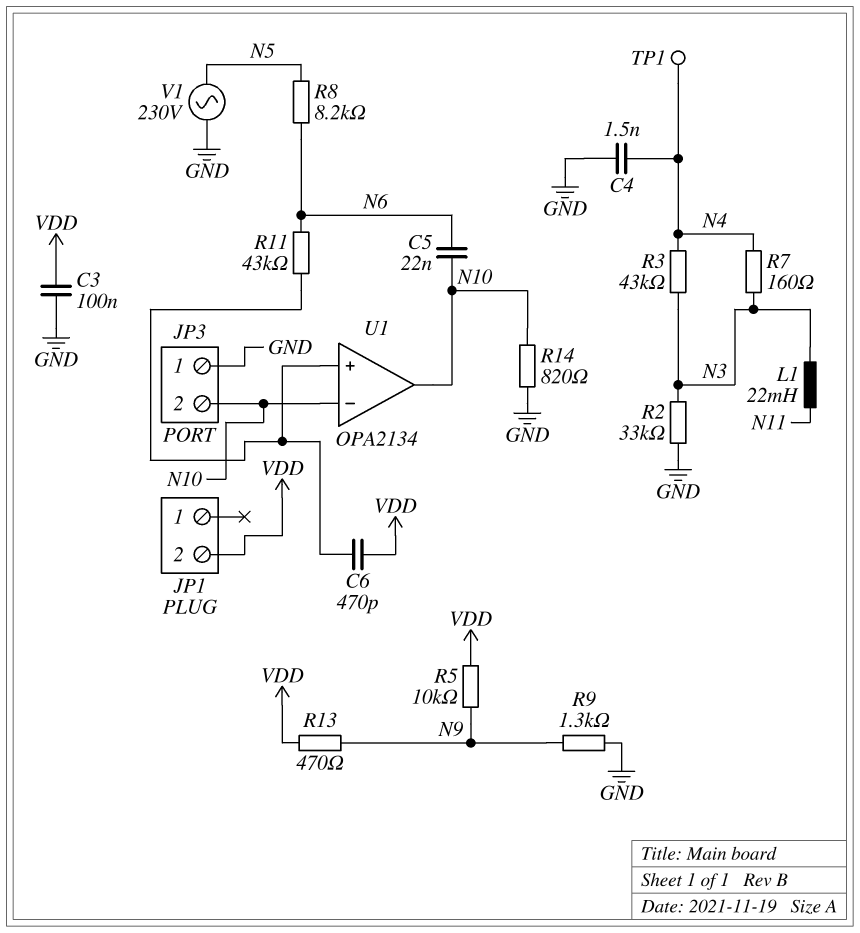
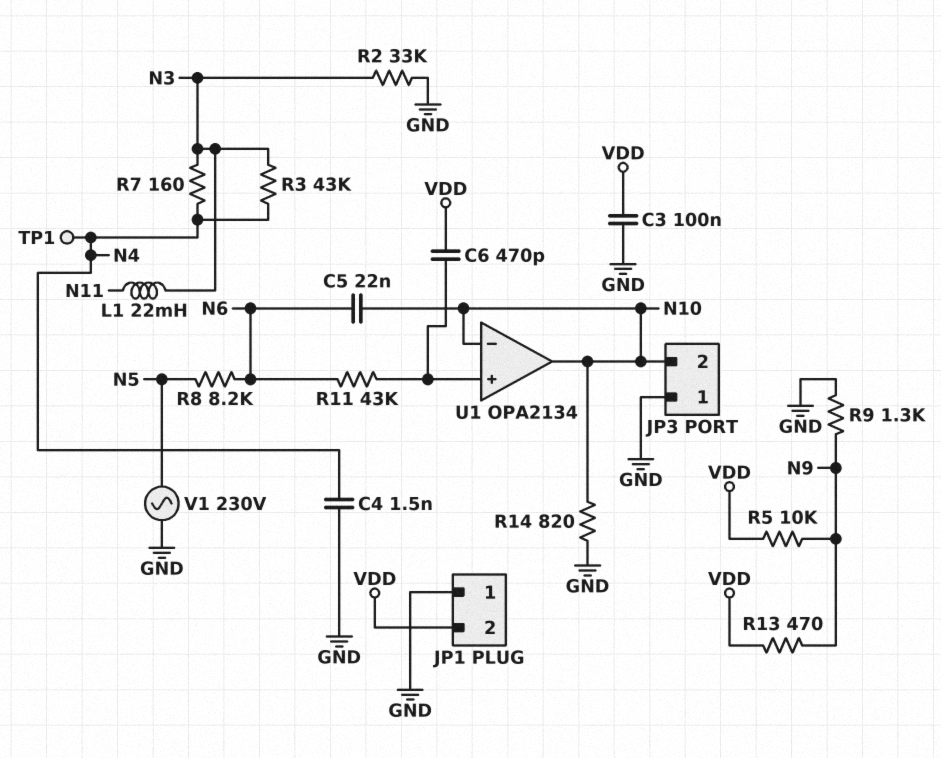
JP1 pin 1: none -> GND

